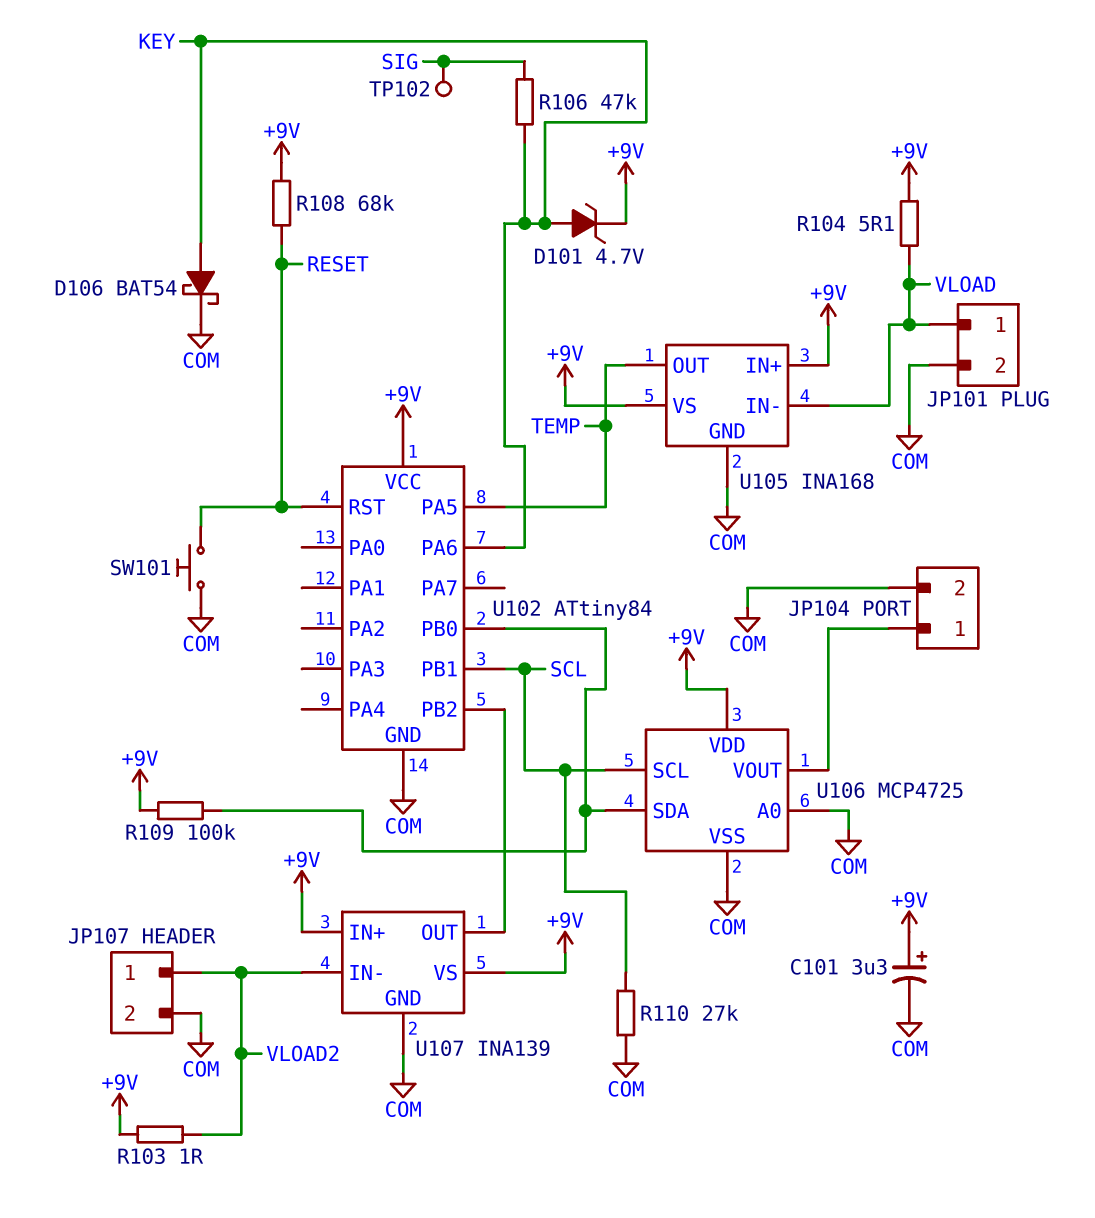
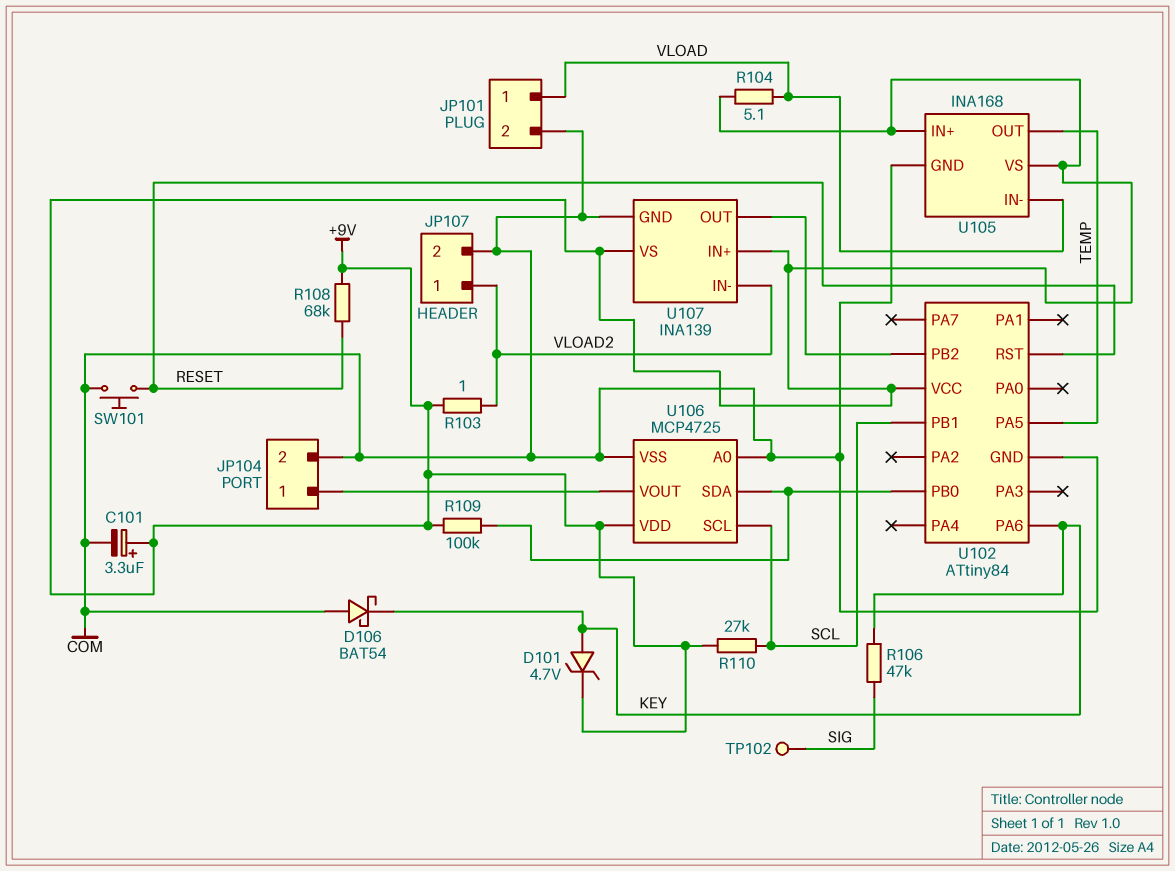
D106: schottky BAT54 (A KEY, K COM) -> schottky BAT54 (A COM, K KEY)
R110: 27k (COM, SCL) -> 27k (+9V, SCL)

